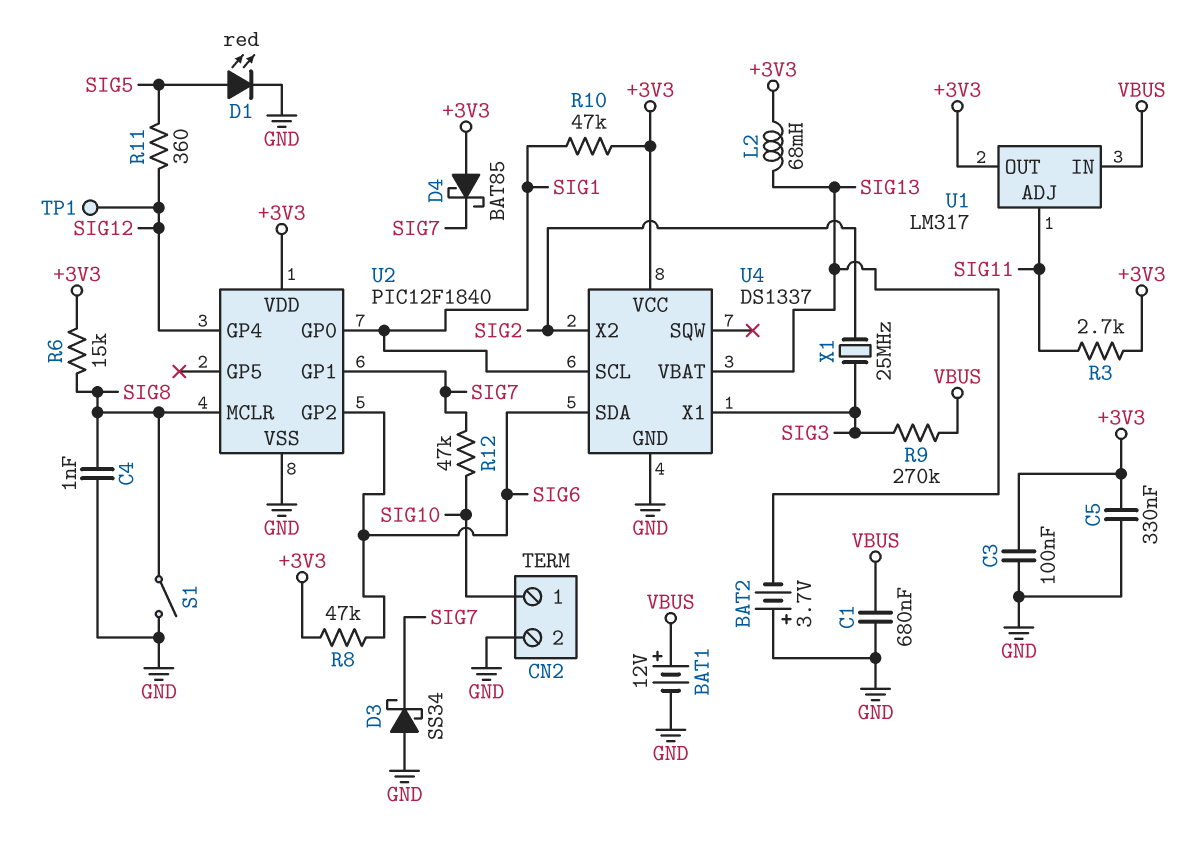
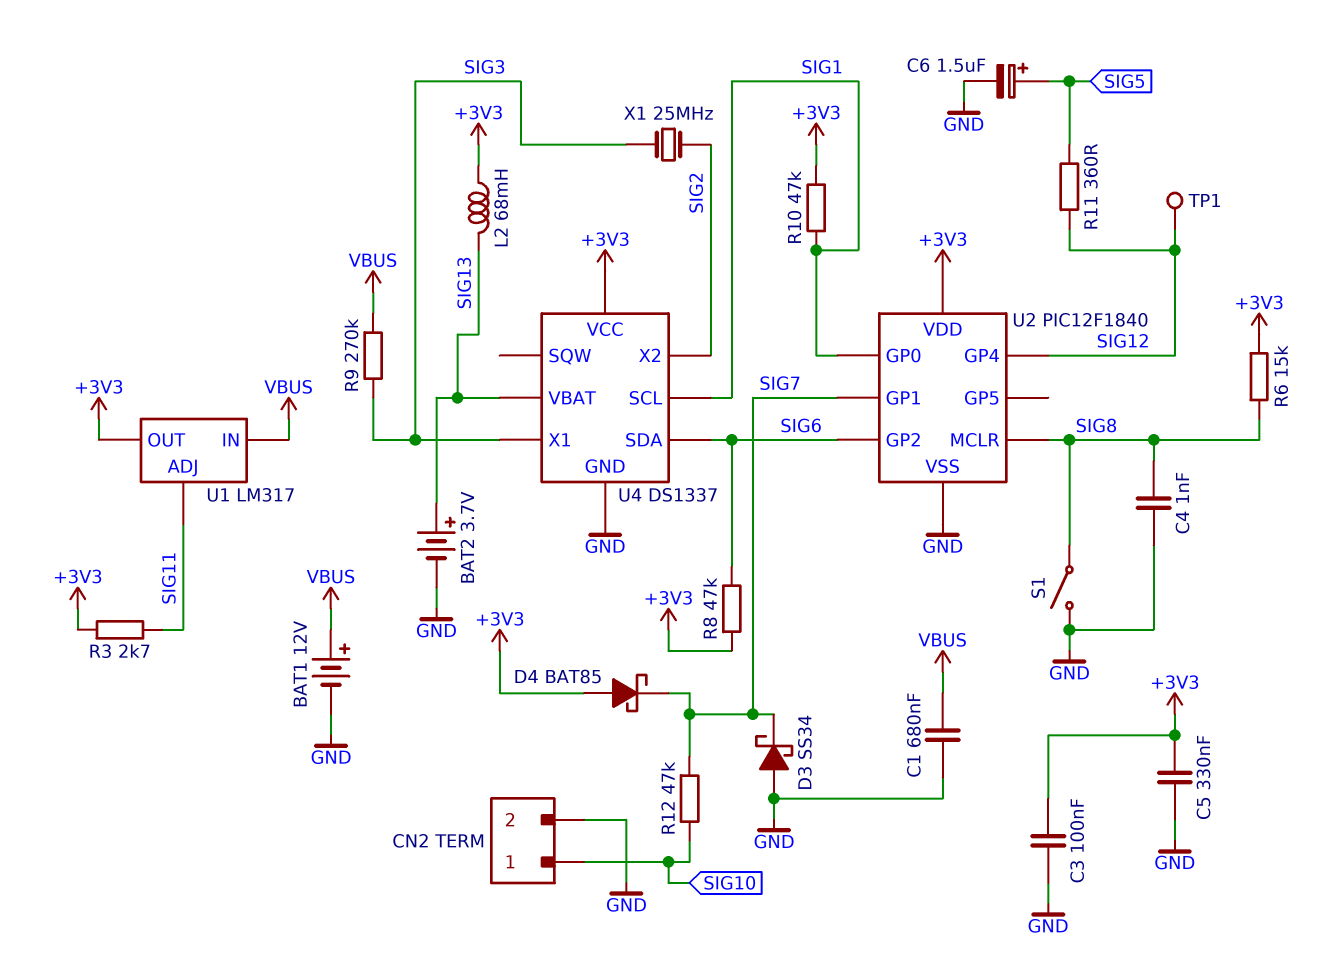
BAT2: 3.7V (plus GND, minus SIG13) -> 3.7V (plus SIG13, minus GND)
C6: none -> 1.5uF (plus SIG5, minus GND)
D1: LED red (A SIG5, K GND) -> none

